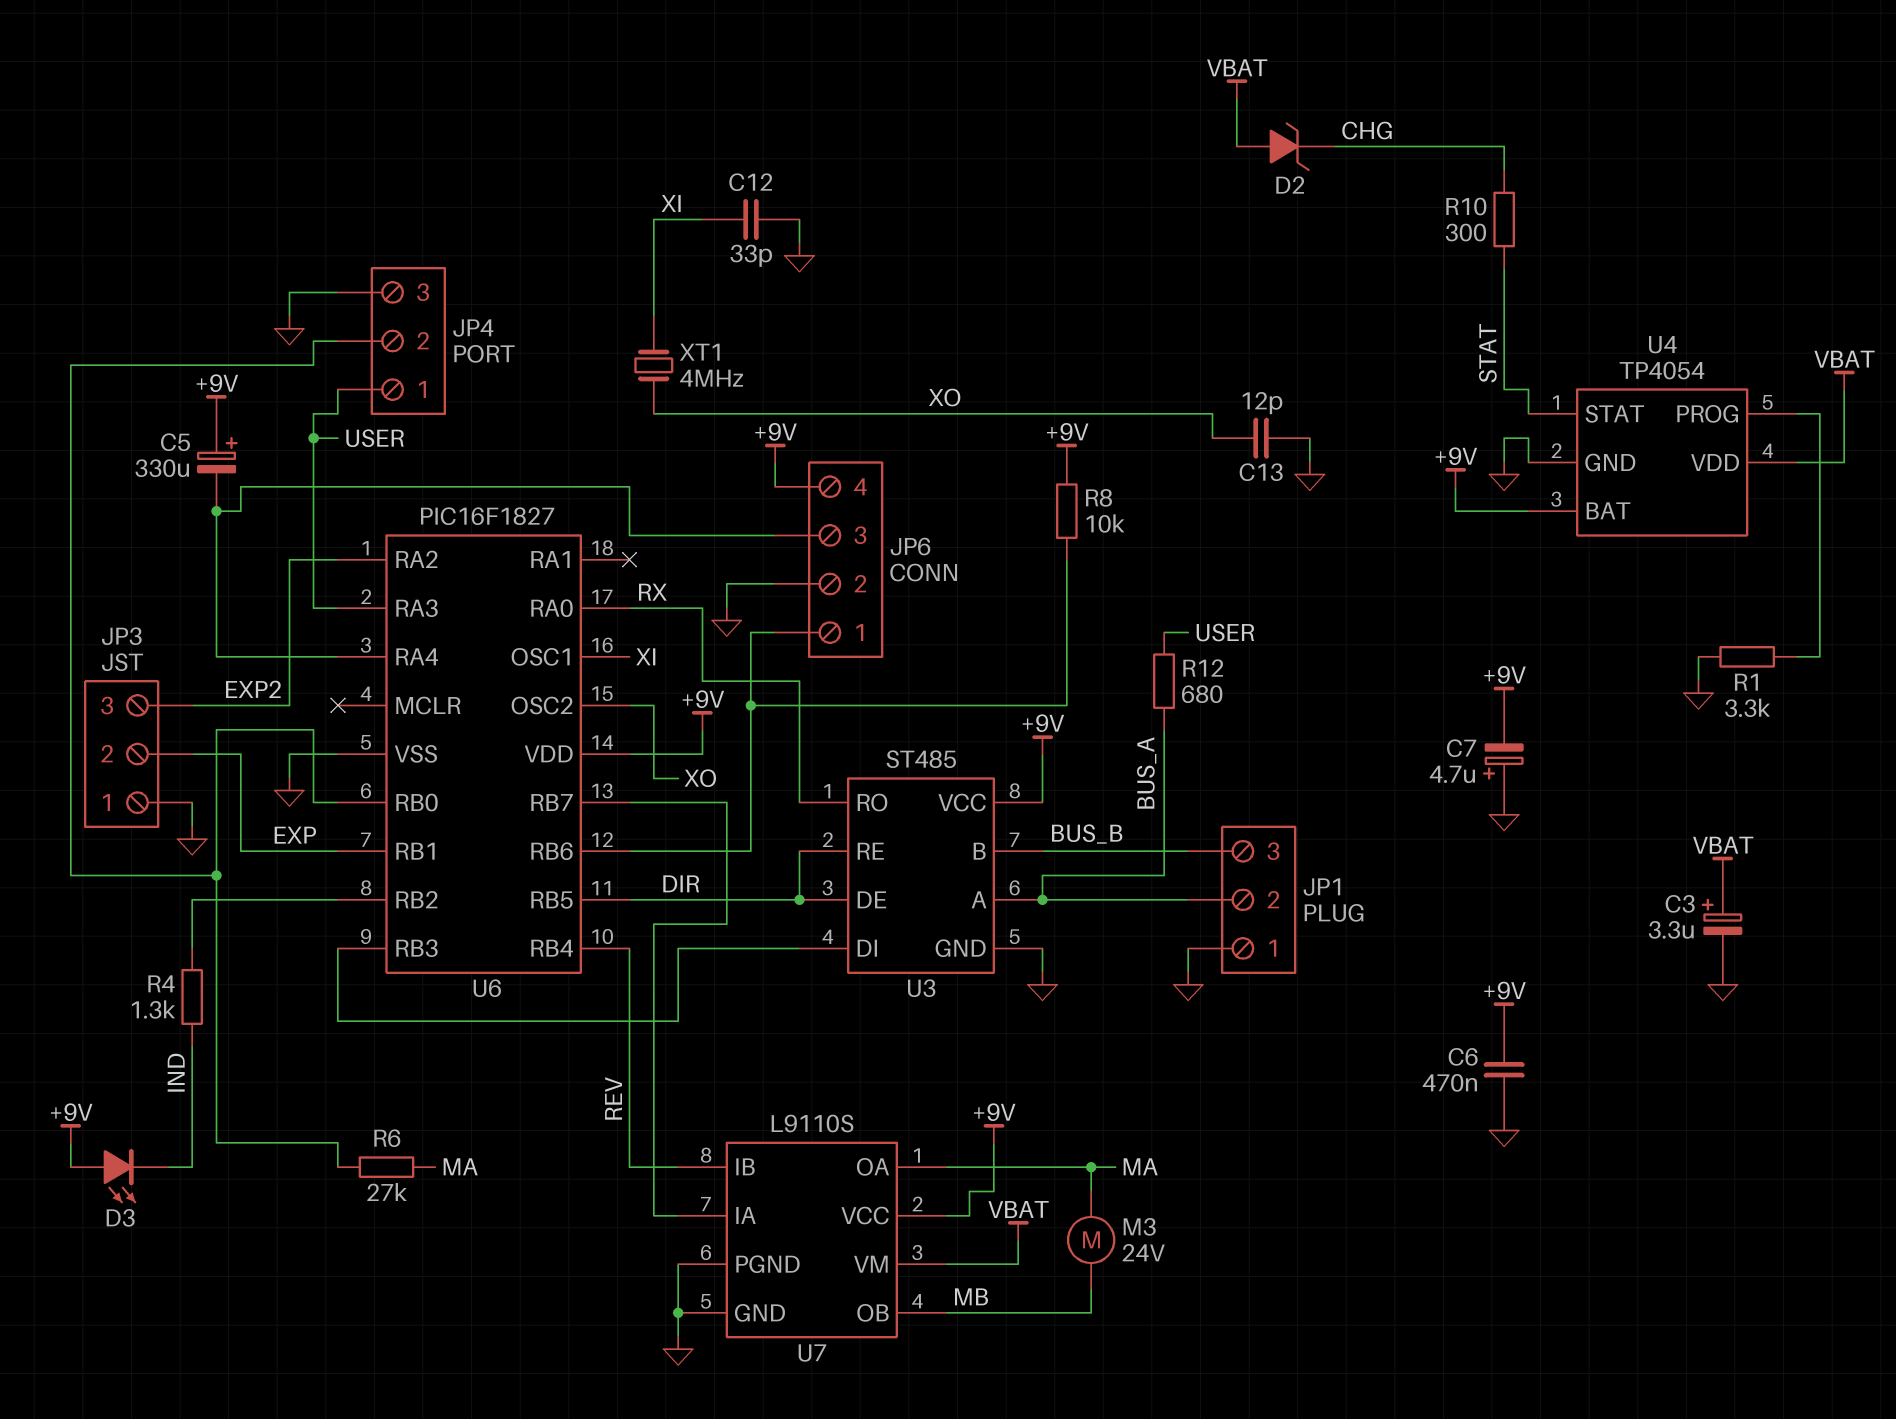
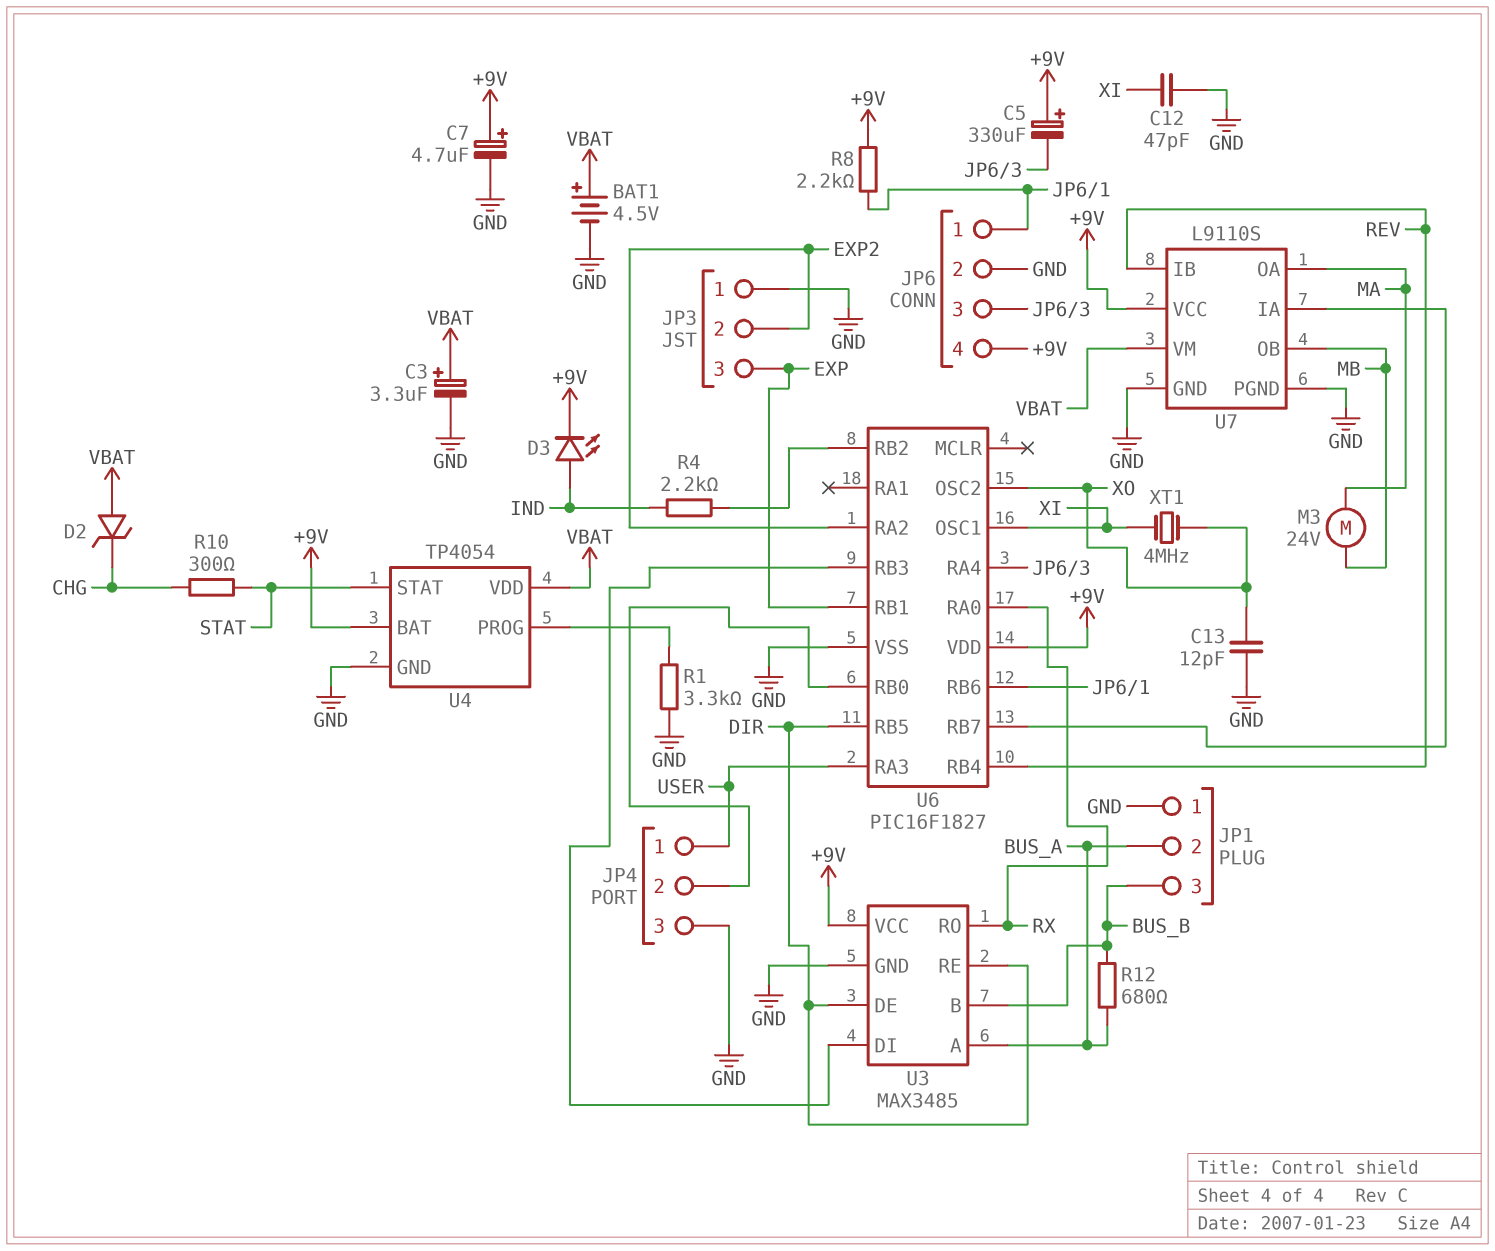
BAT1: none -> 4.5V (plus VBAT, minus GND)
C6: 470nF (+9V, GND) -> none
C7: 4.7uF (plus GND, minus +9V) -> 4.7uF (plus +9V, minus GND)
C12: 33pF (GND, XI) -> 47pF (GND, XI)
D3: LED (A +9V, K IND) -> LED (A IND, K +9V)
JP3 pin 2: EXP -> EXP2
JP3 pin 3: EXP2 -> EXP
R4: 1.3k (IND, U6/RB2) -> 2.2k (IND, U6/RB2)
R6: 27k (JP4/2, MA) -> none
R8: 10k (+9V, JP6/1) -> 2.2k (+9V, JP6/1)
R12: 680 (BUS_A, USER) -> 680 (BUS_A, BUS_B)
U3: ST485 -> MAX3485

